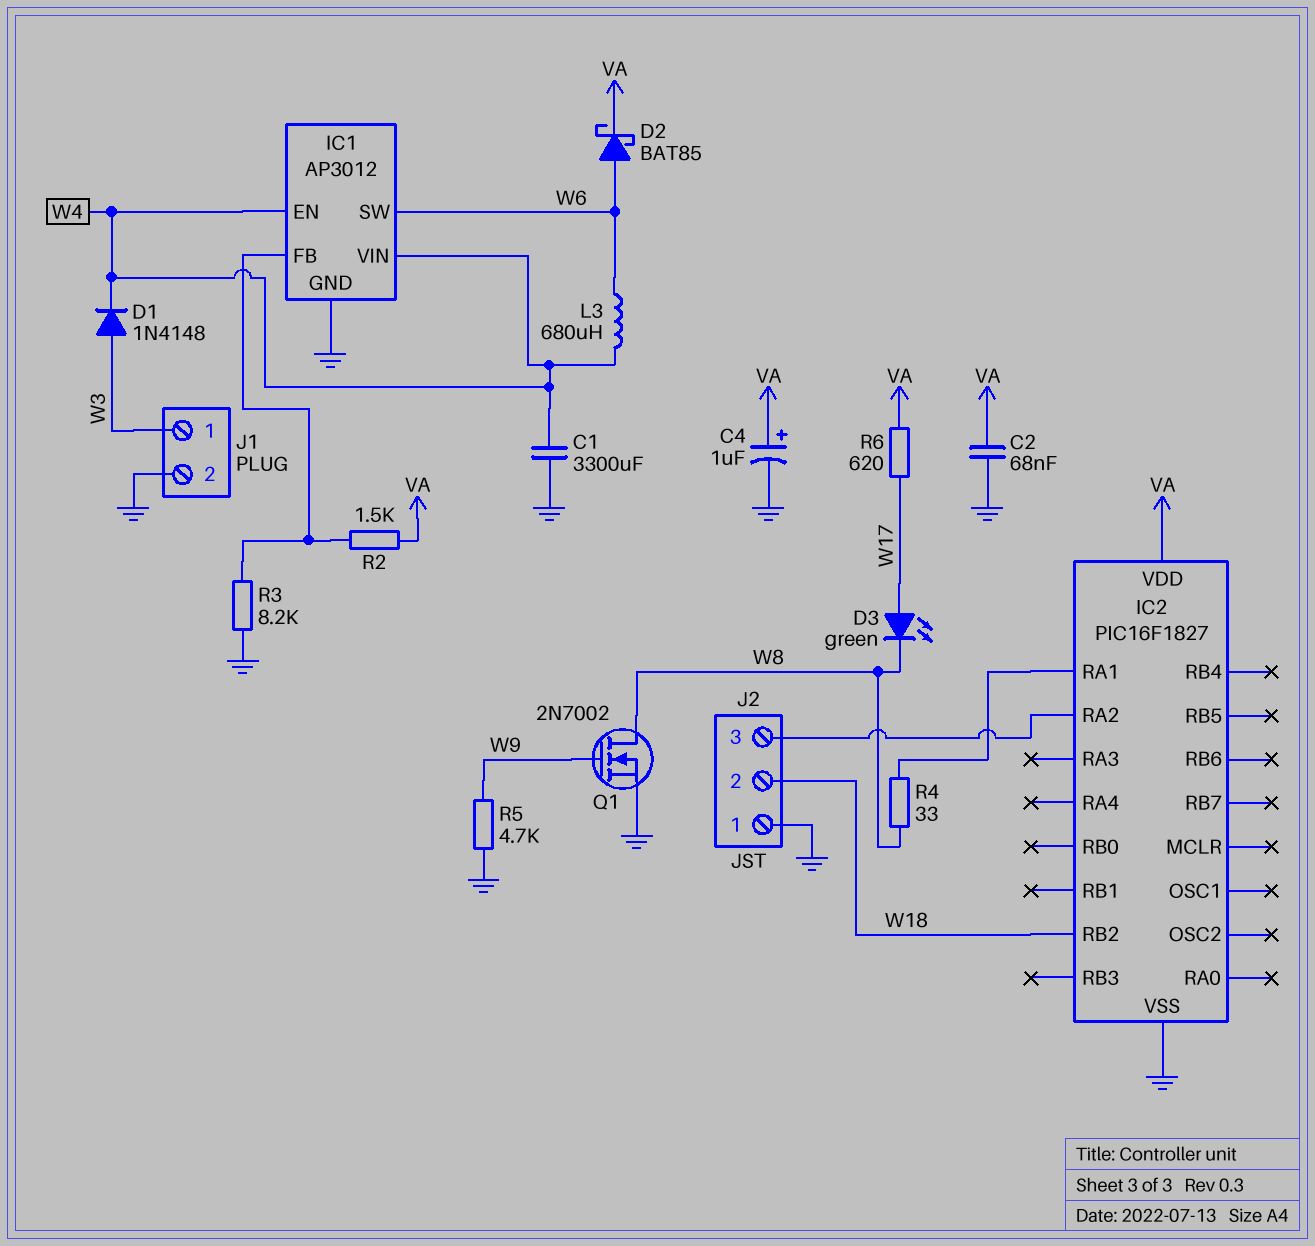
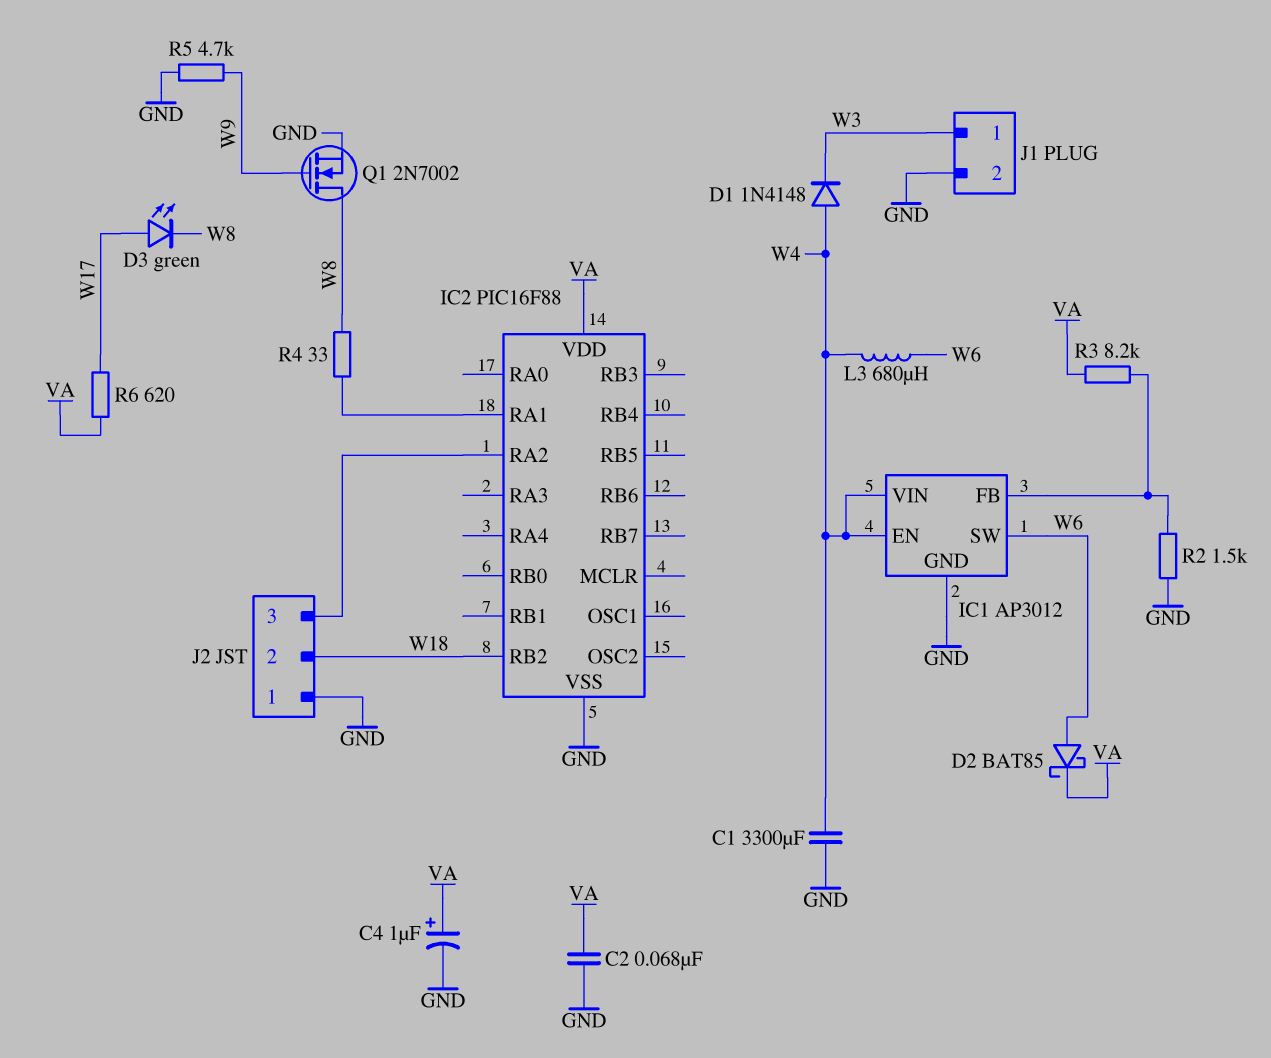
D1: diode 1N4148 (A W3, K W4) -> diode 1N4148 (A W4, K W3)
IC2: PIC16F1827 -> PIC16F88
R2: 1.5k (IC1/FB, VA) -> 1.5k (GND, IC1/FB)
R3: 8.2k (GND, IC1/FB) -> 8.2k (IC1/FB, VA)

